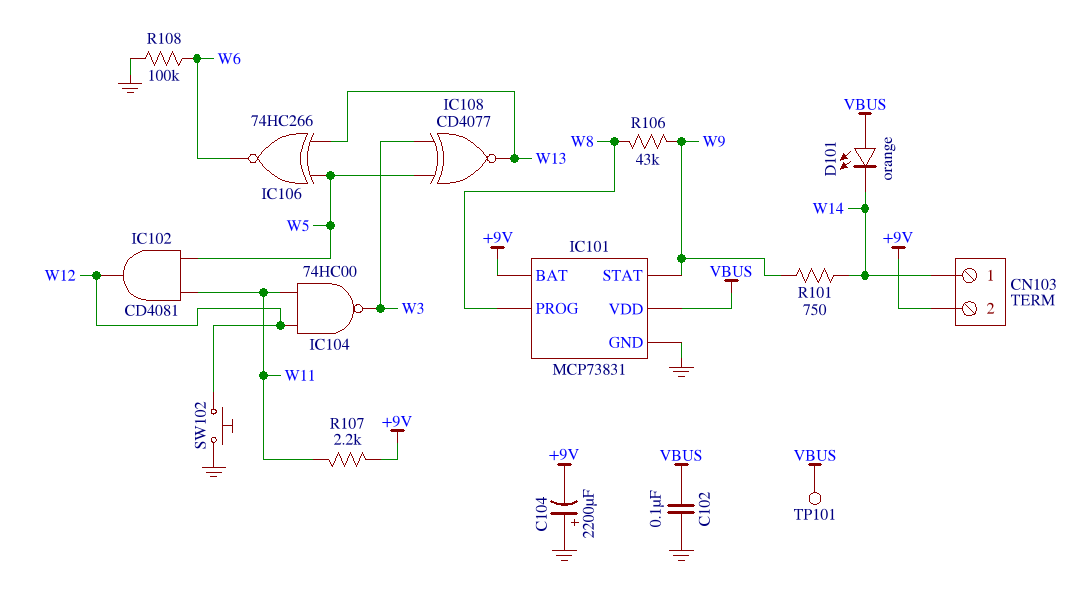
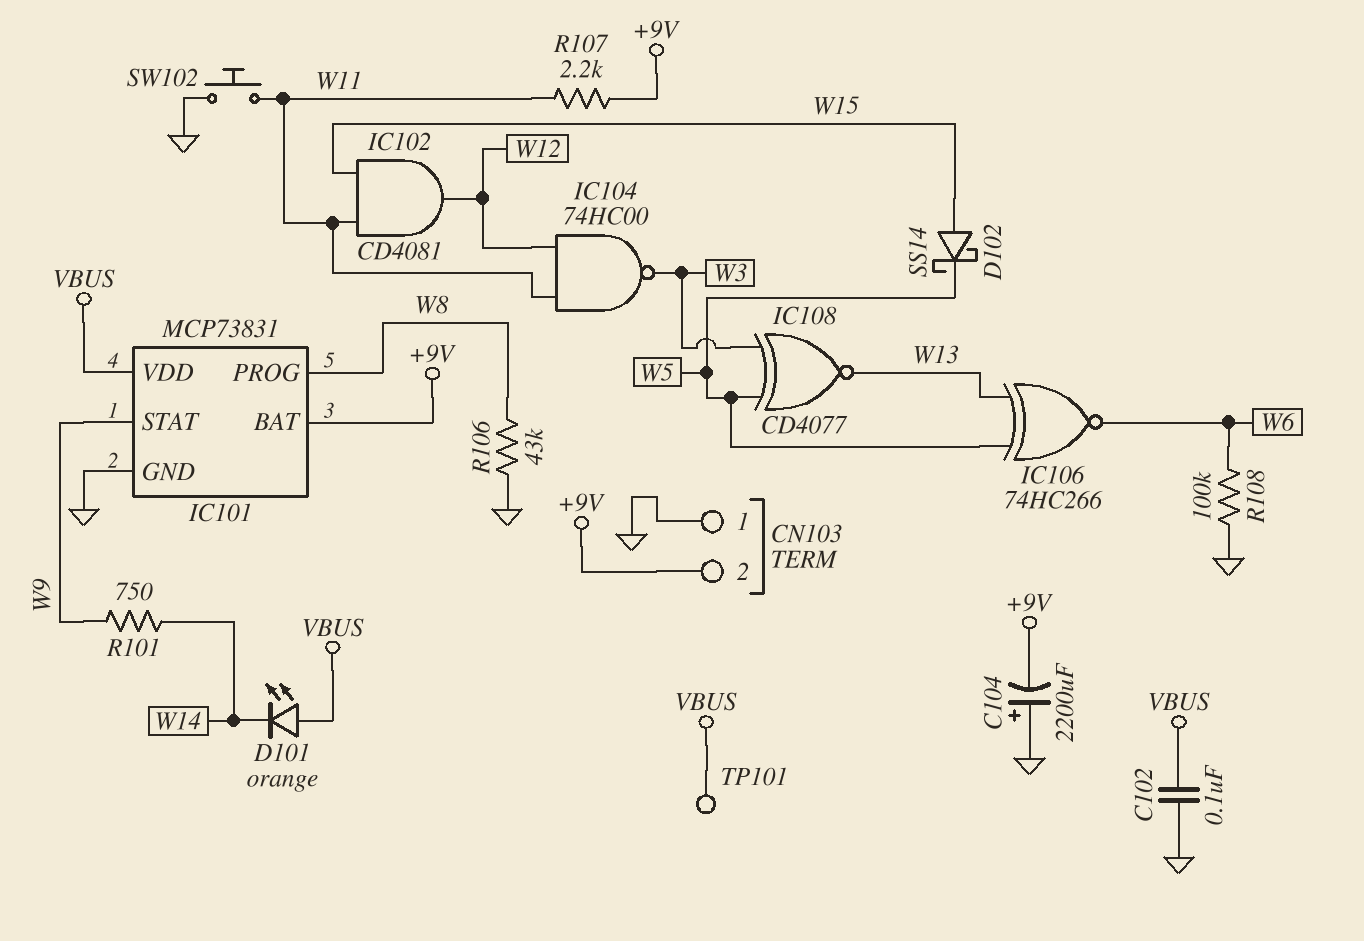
CN103 pin 1: W14 -> GND
D102: none -> schottky SS14 (A W15, K W5)
IC102: AND CD4081 (in W5, in W11, out W12) -> AND CD4081 (in W11, in W15, out W12)
R106: 43k (W8, W9) -> 43k (GND, W8)
SW102: button (GND, W12) -> button (GND, W11)

